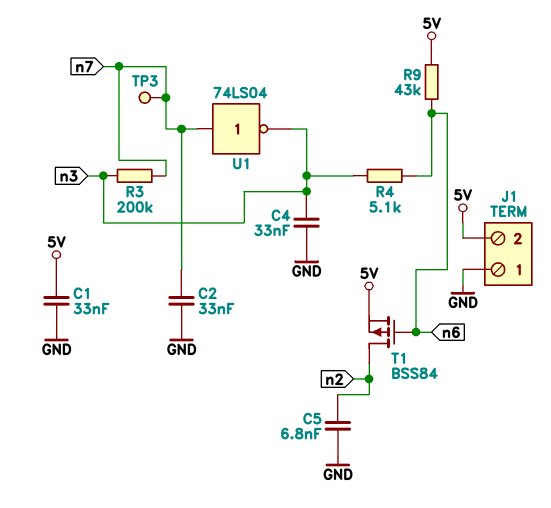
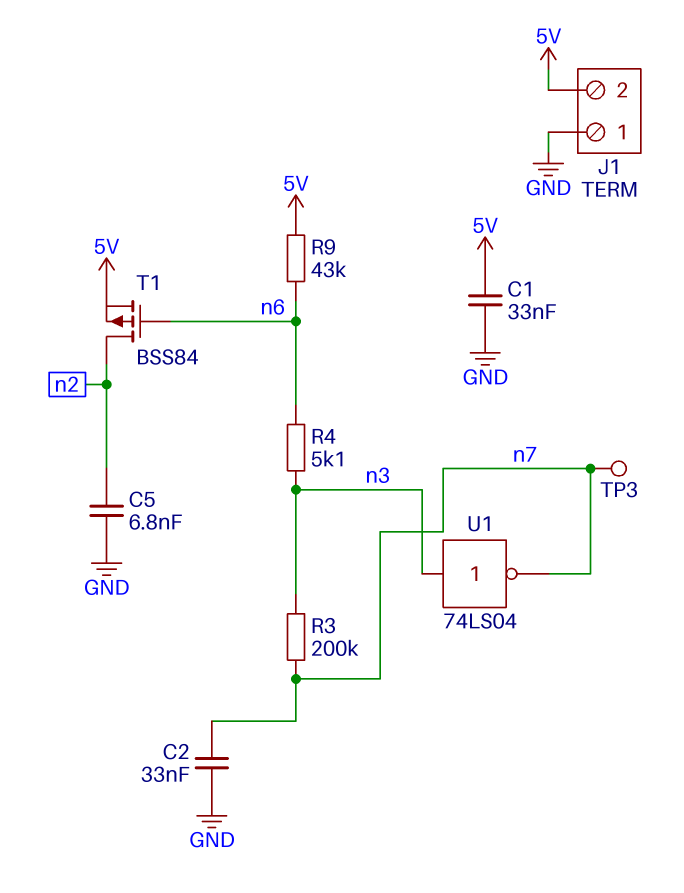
C4: 33nF (GND, n3) -> none
U1: NOT 74LS04 (in n7, out n3) -> NOT 74LS04 (in n3, out n7)

